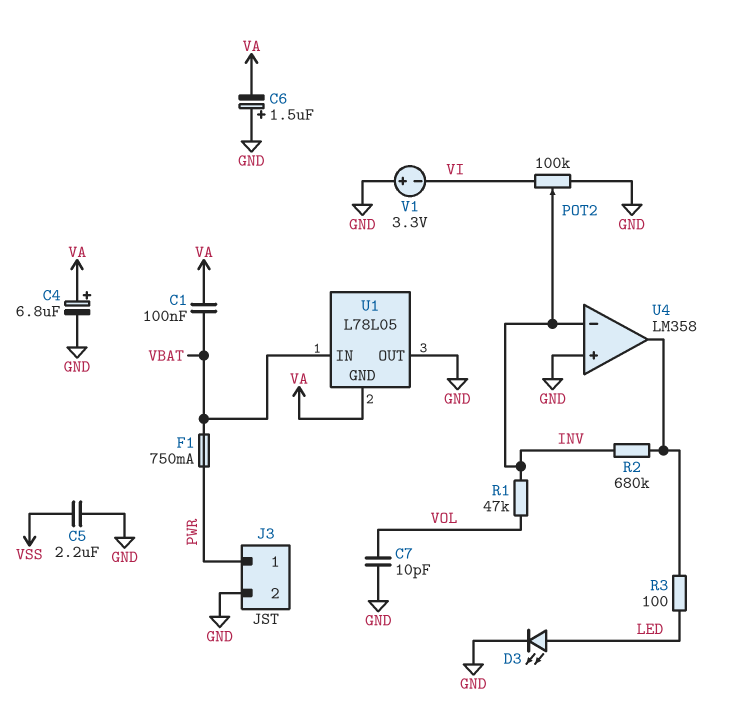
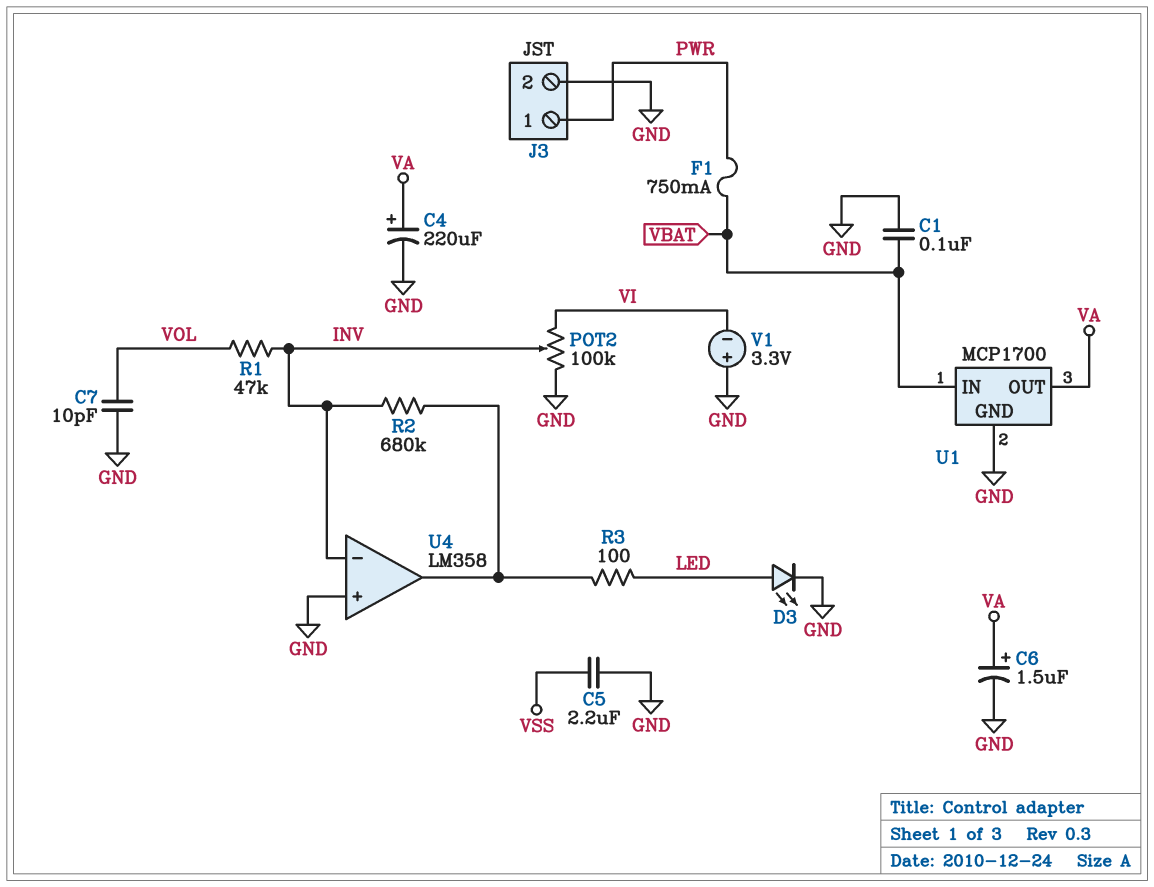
C1: 100nF (VA, VBAT) -> 100nF (GND, VBAT)
C4: 6.8uF (plus VA, minus GND) -> 220uF (plus VA, minus GND)
C6: 1.5uF (plus GND, minus VA) -> 1.5uF (plus VA, minus GND)
U1: L78L05 -> MCP1700
U1 pin GND: VA -> GND
U1 pin OUT: GND -> VA

